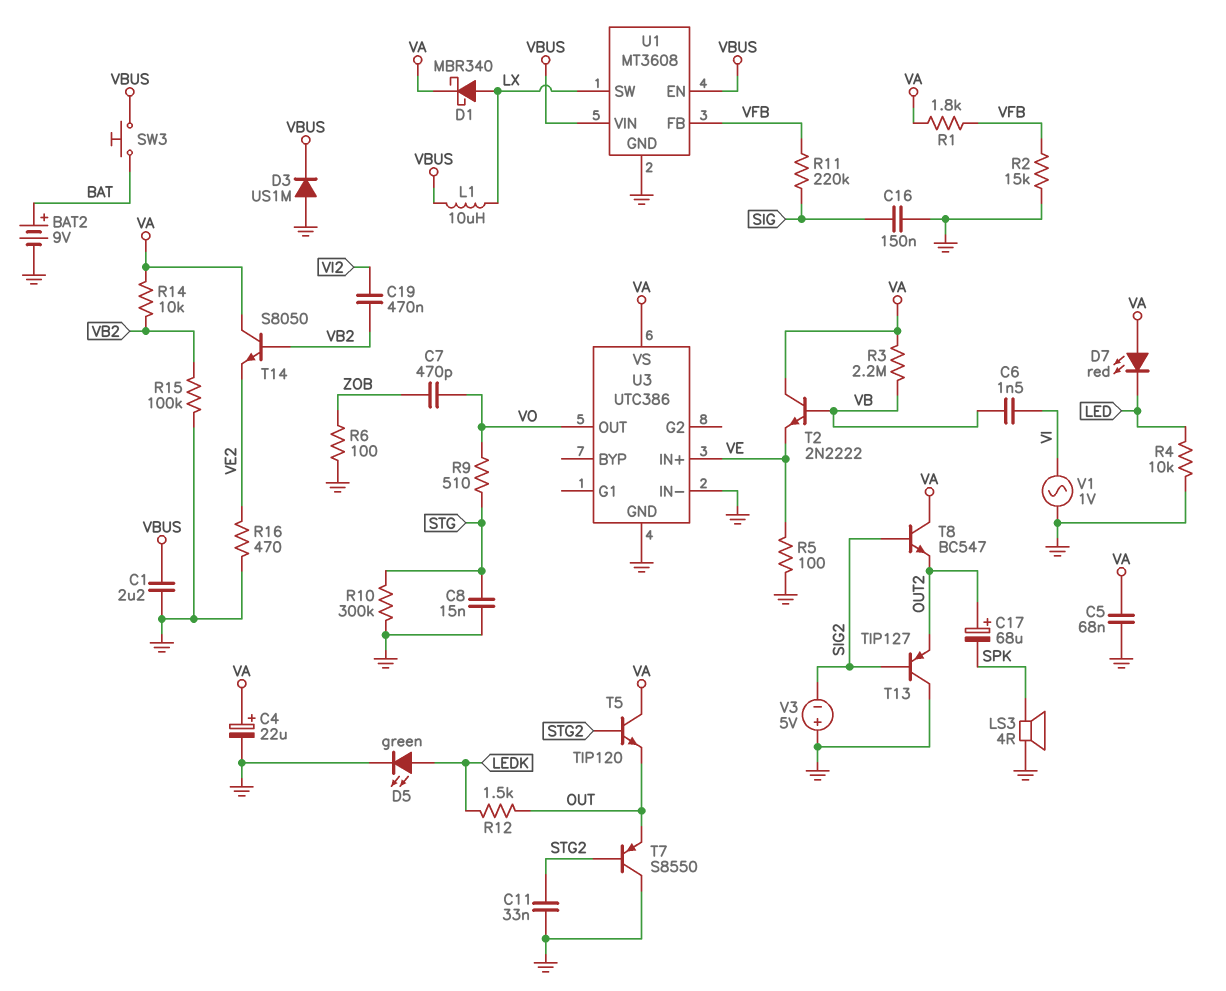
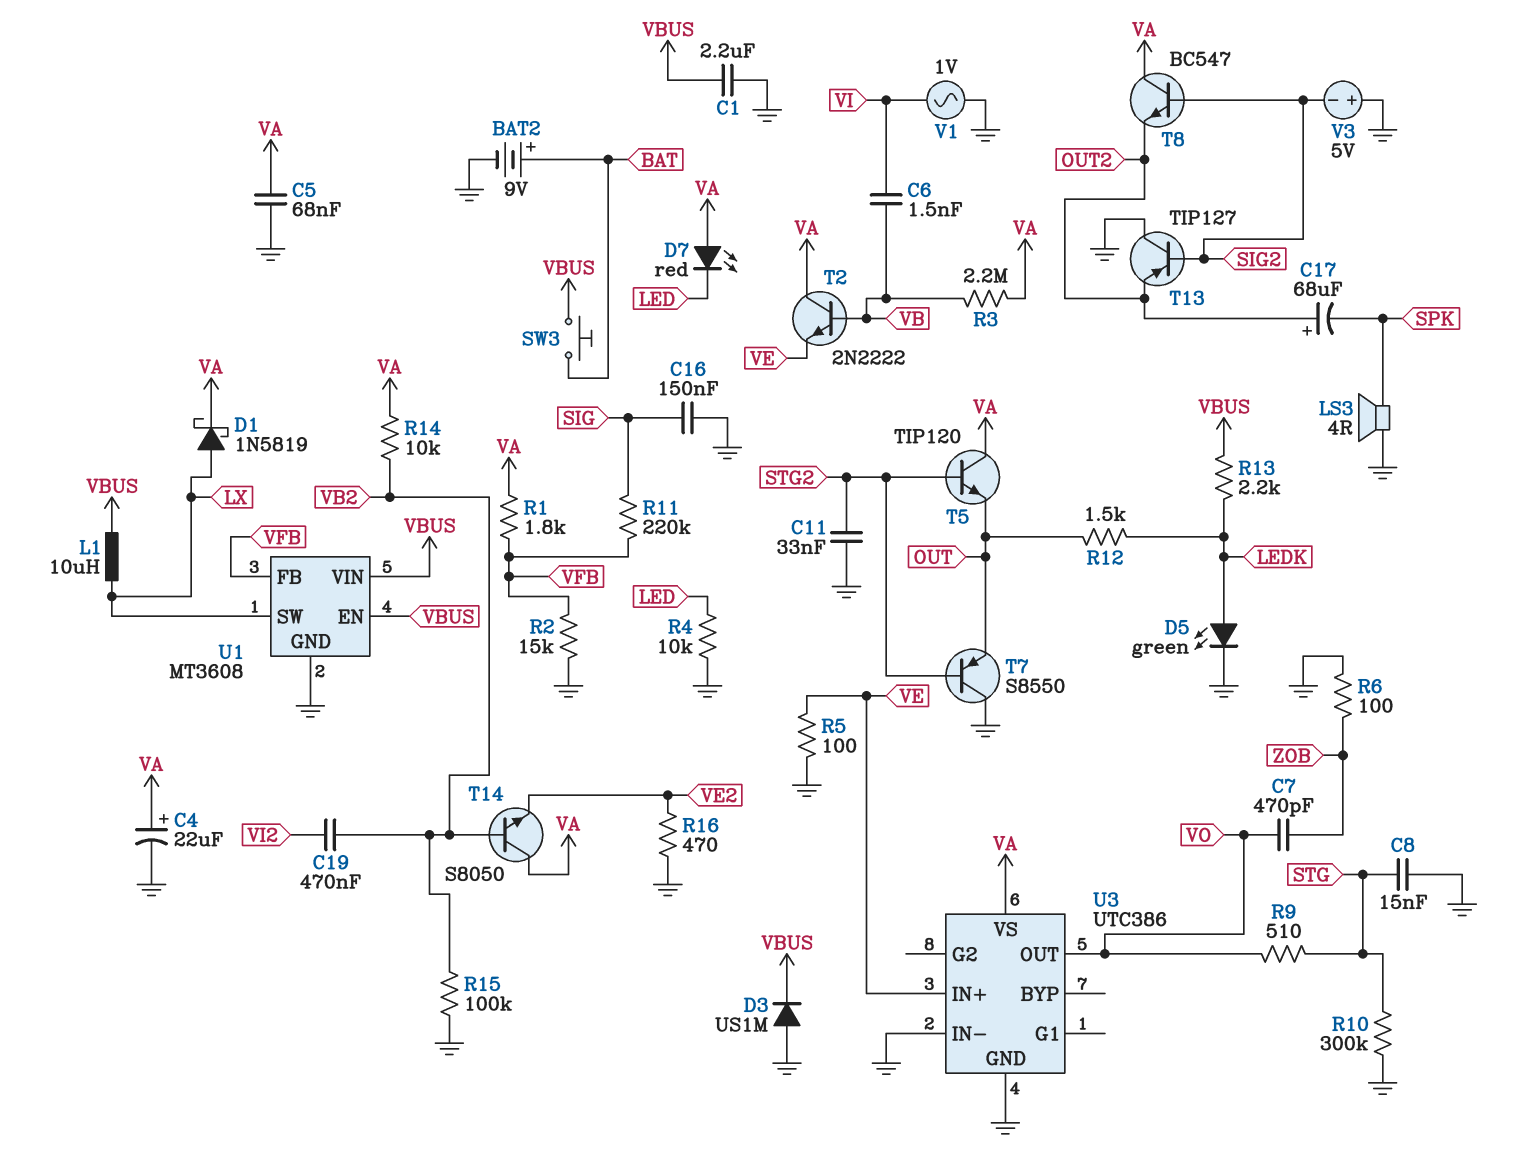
D1: schottky MBR340 (A LX, K VA) -> schottky 1N5819 (A LX, K VA)
R13: none -> 2.2k (LEDK, VBUS)

